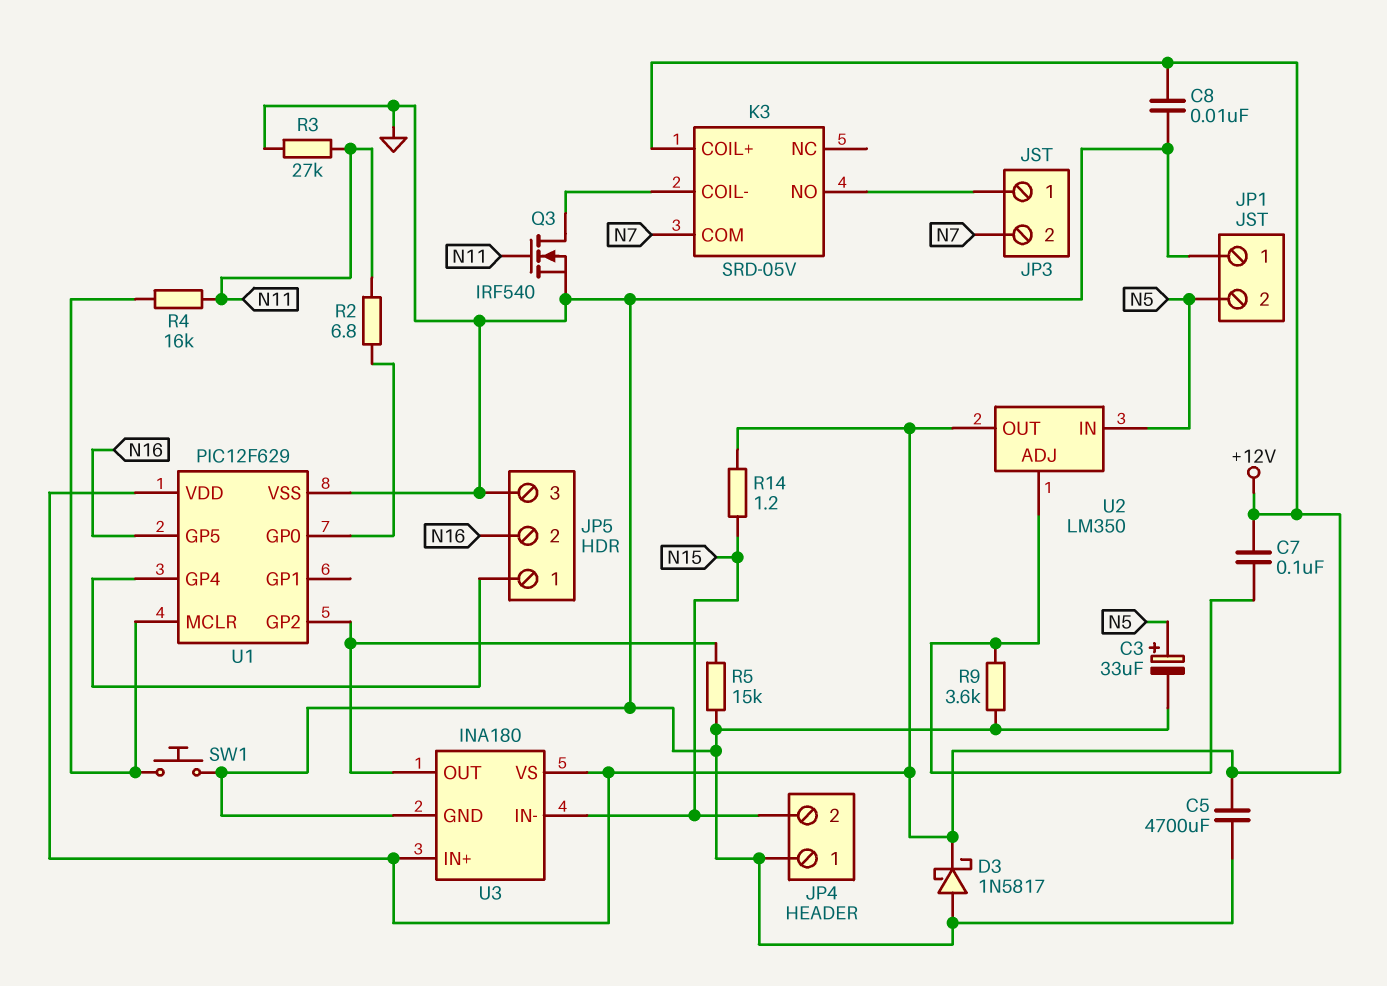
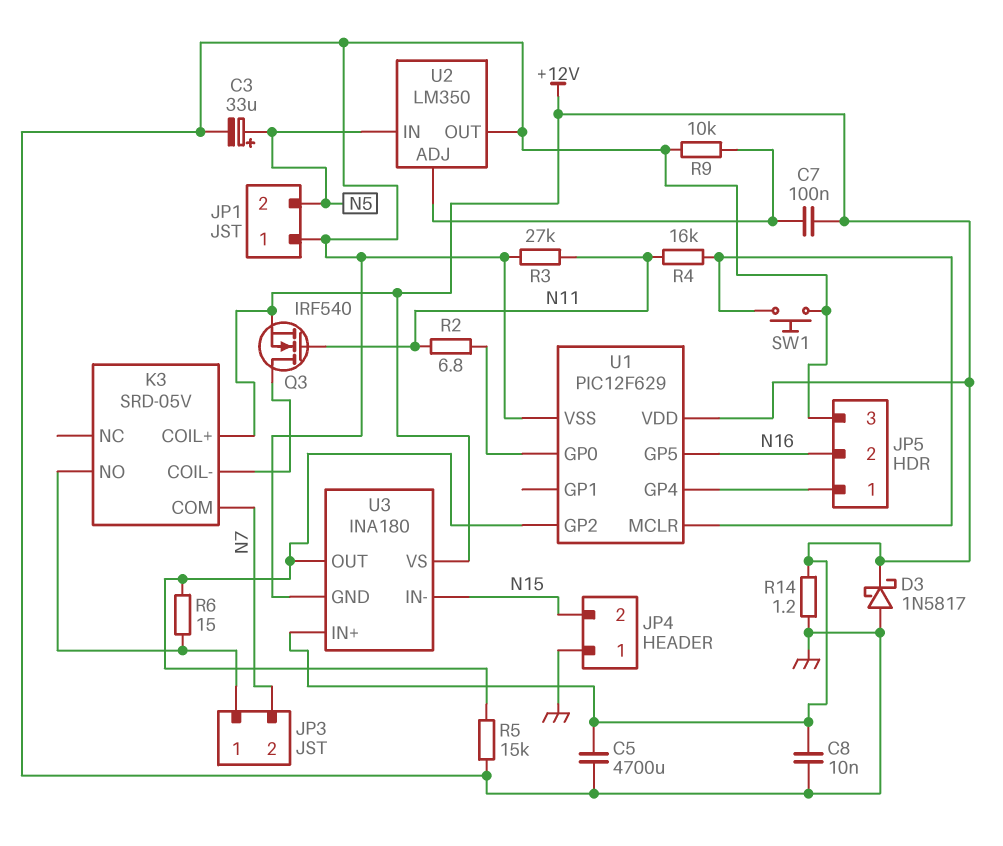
Q3: NMOS IRF540 (G N11, D K3/COIL-, S GND) -> NMOS IRF540 (G N11, D K3/COIL-, S +12V)
R6: none -> 15 (JP3/1, U1/GP2)
R9: 3.6k (GND, U2/ADJ) -> 10k (GND, U2/ADJ)
R14: 1.2 (+12V, N15) -> 1.2 (+12V, GND)
U2 pin OUT: +12V -> GND

